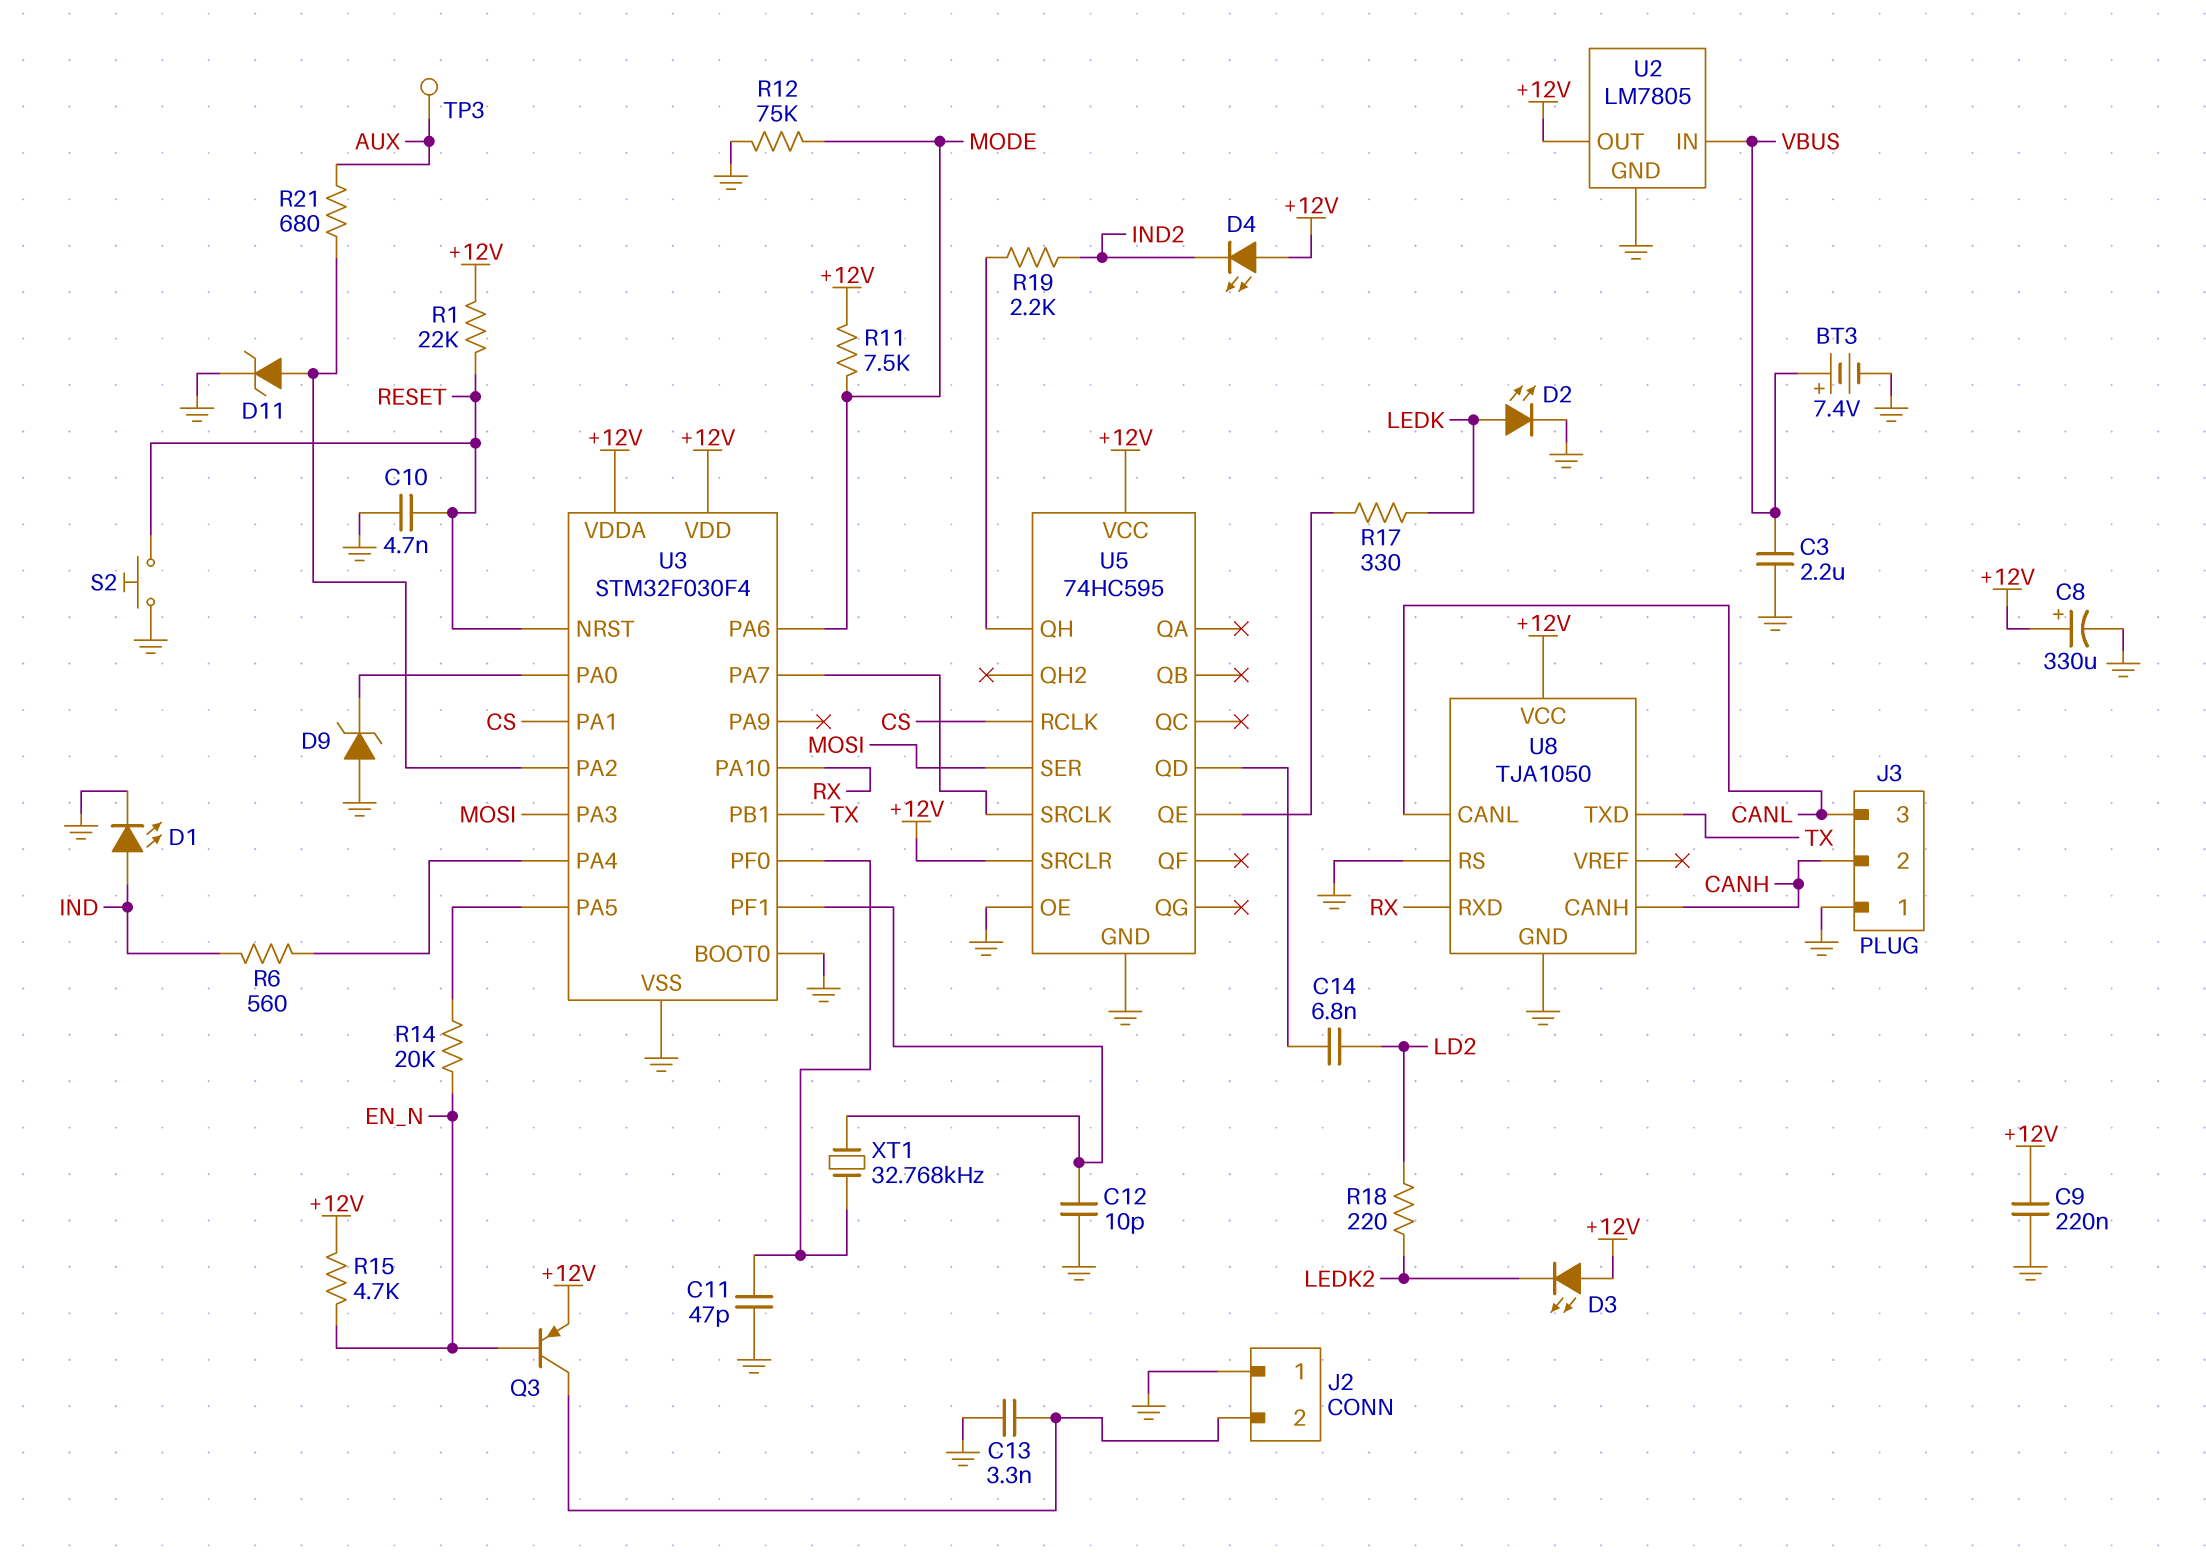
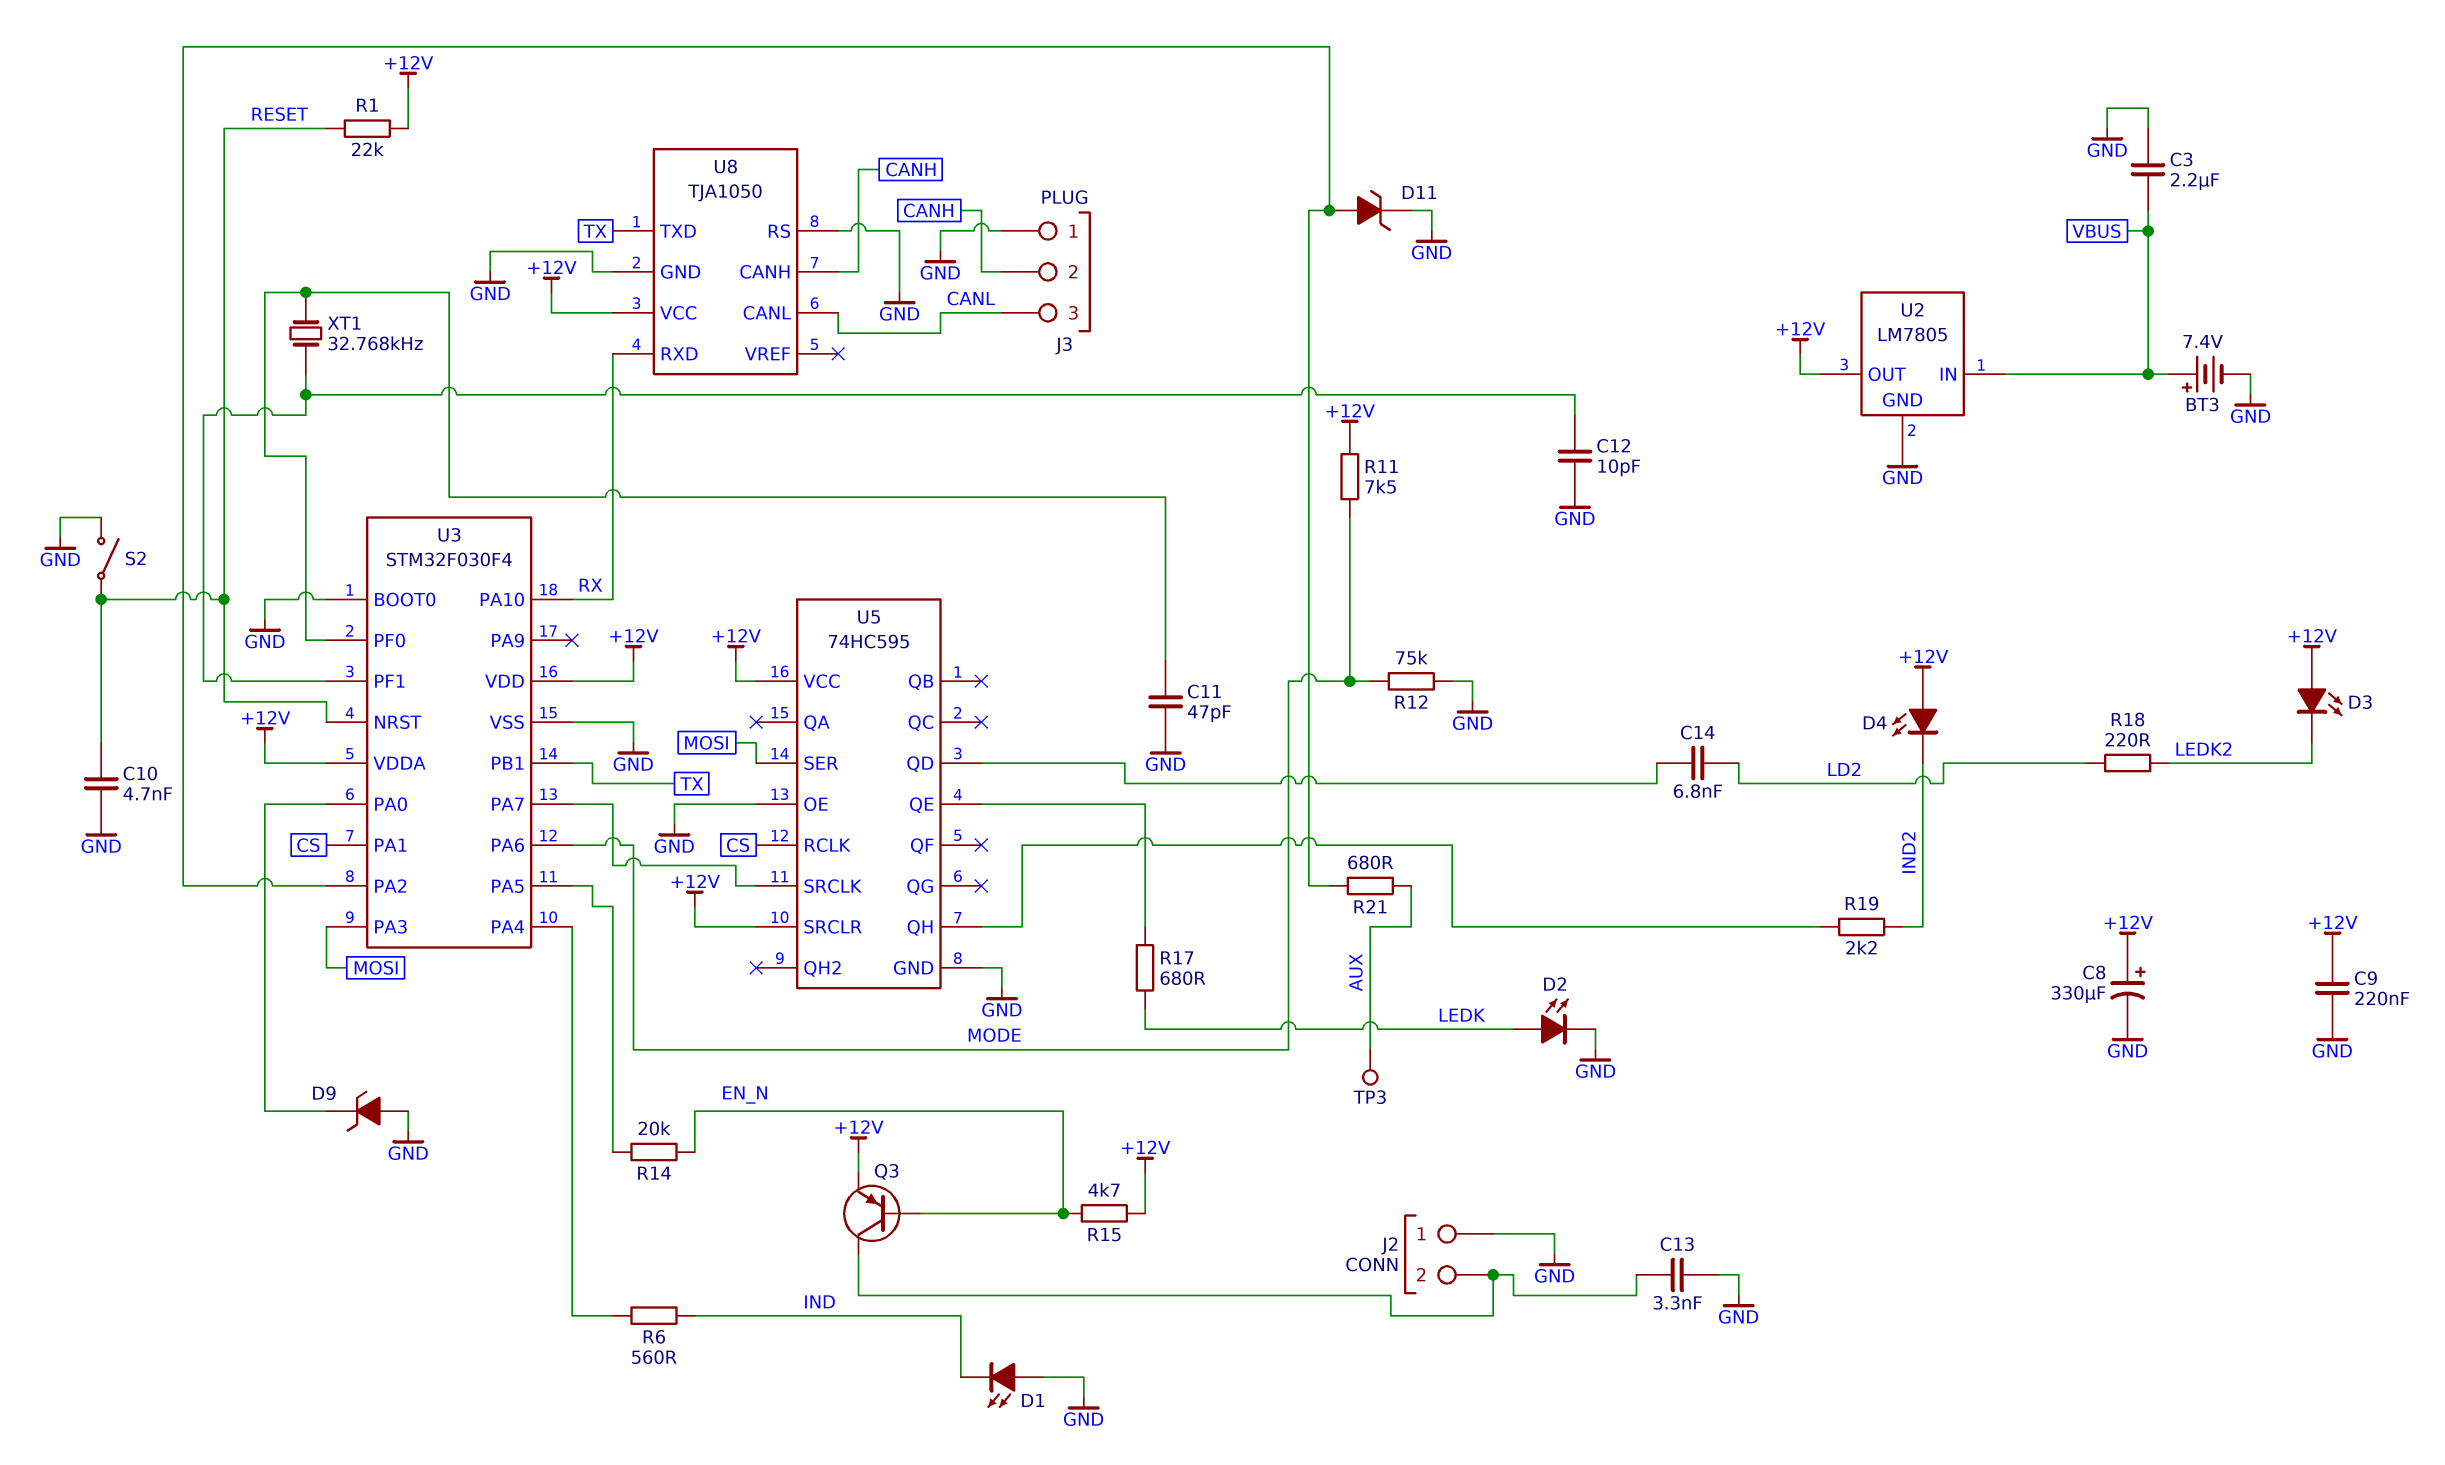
D1: LED (A IND, K GND) -> LED (A GND, K IND)
R17: 330 (LEDK, U5/QE) -> 680 (LEDK, U5/QE)
S2: button (GND, RESET) -> switch (GND, RESET)

